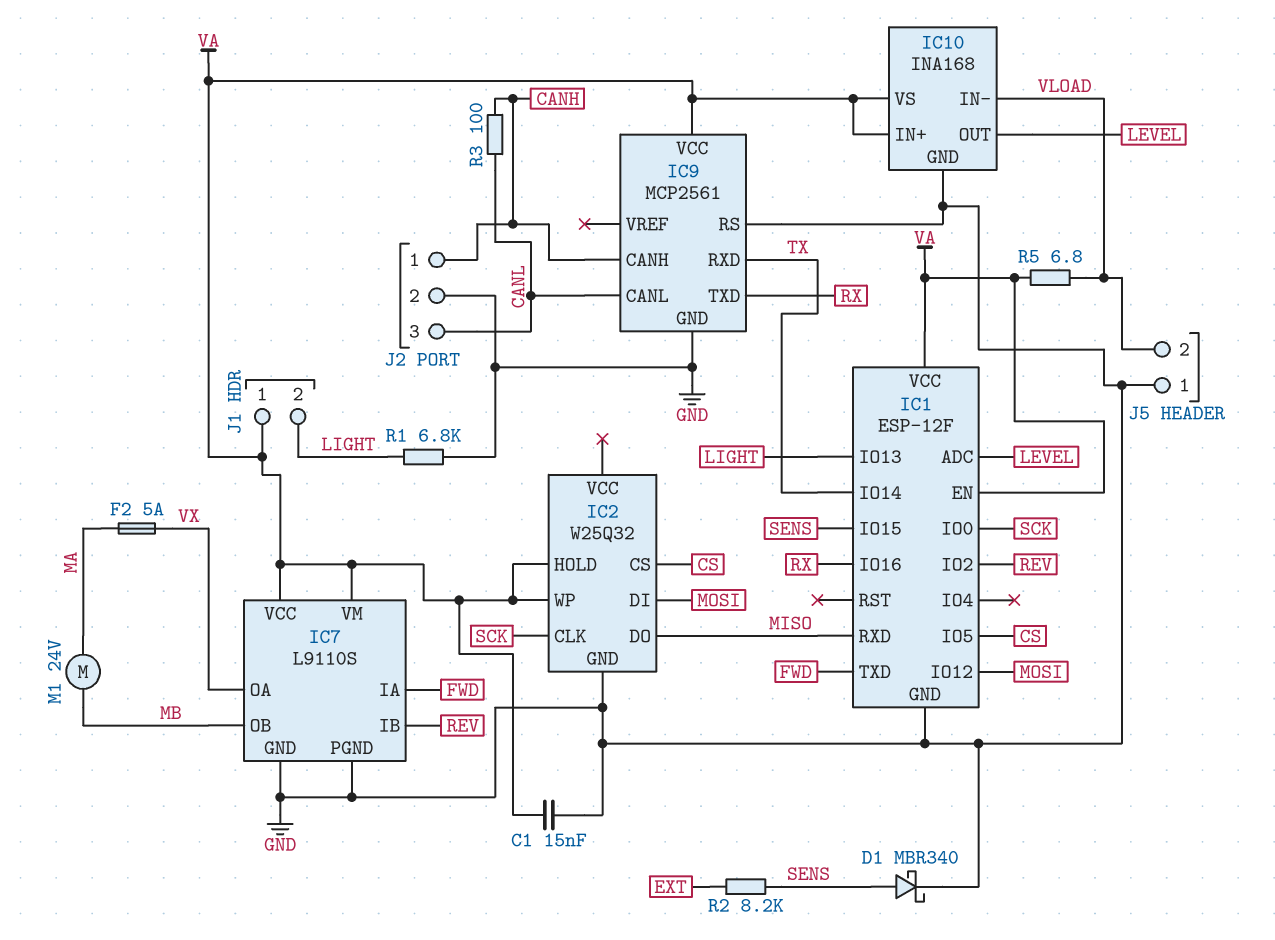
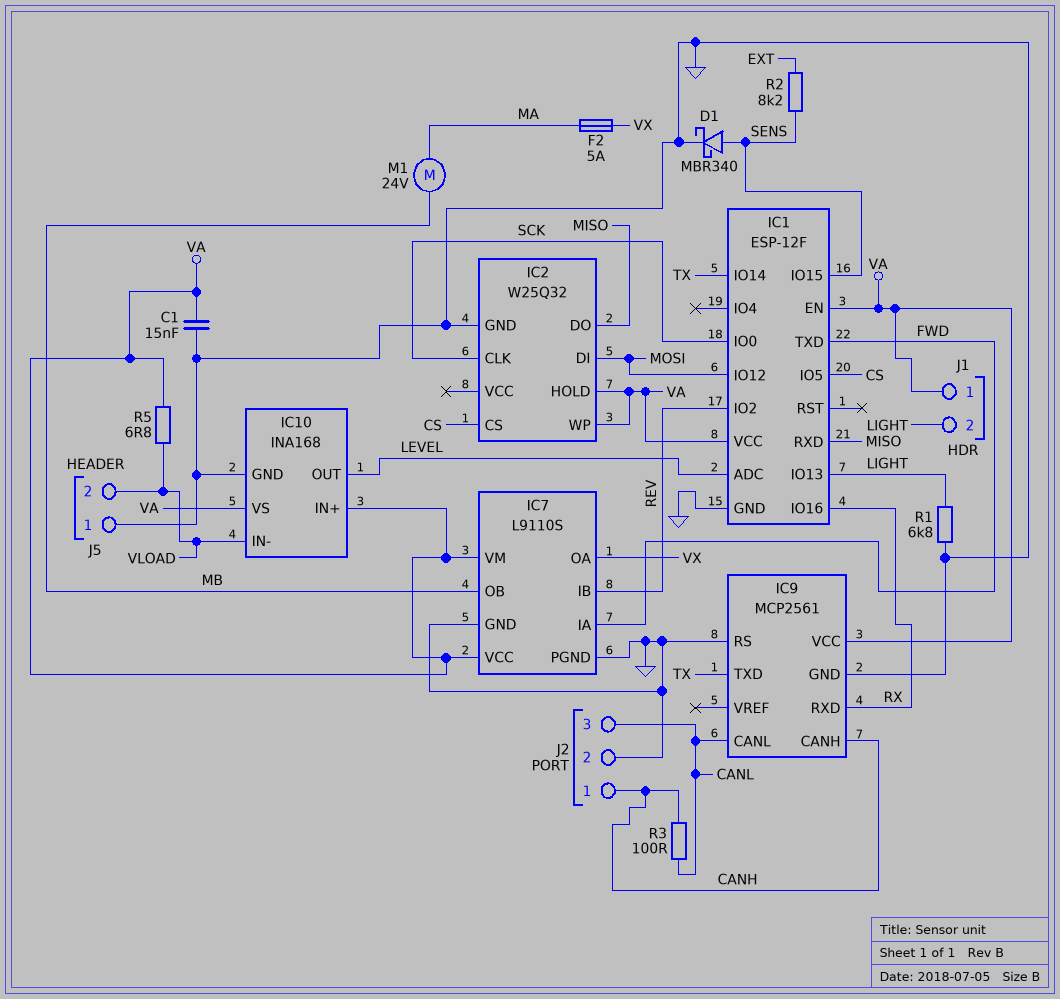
IC9 pin RXD: TX -> RX
IC9 pin TXD: RX -> TX

